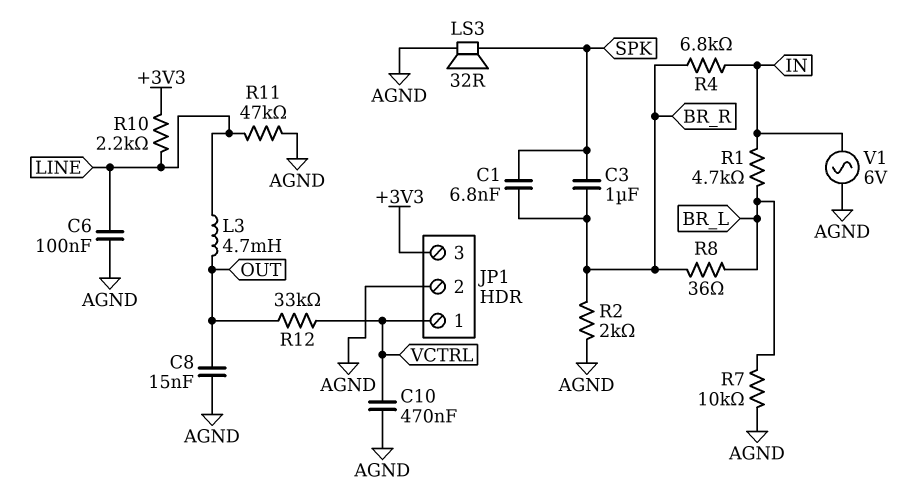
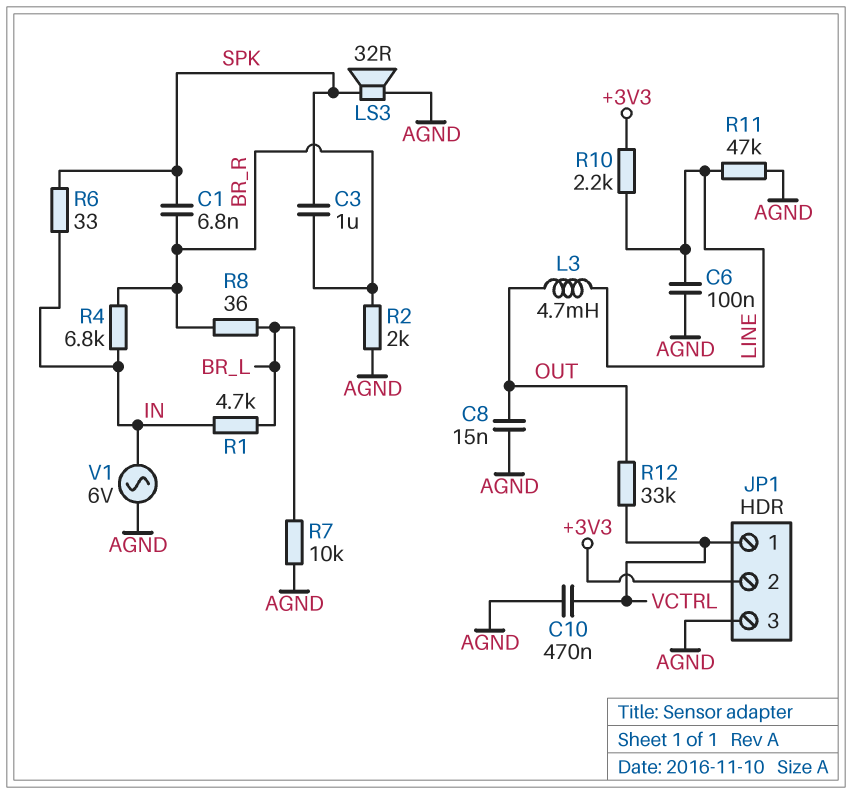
JP1 pin 2: AGND -> +3V3
JP1 pin 3: +3V3 -> AGND
R6: none -> 33 (IN, SPK)

